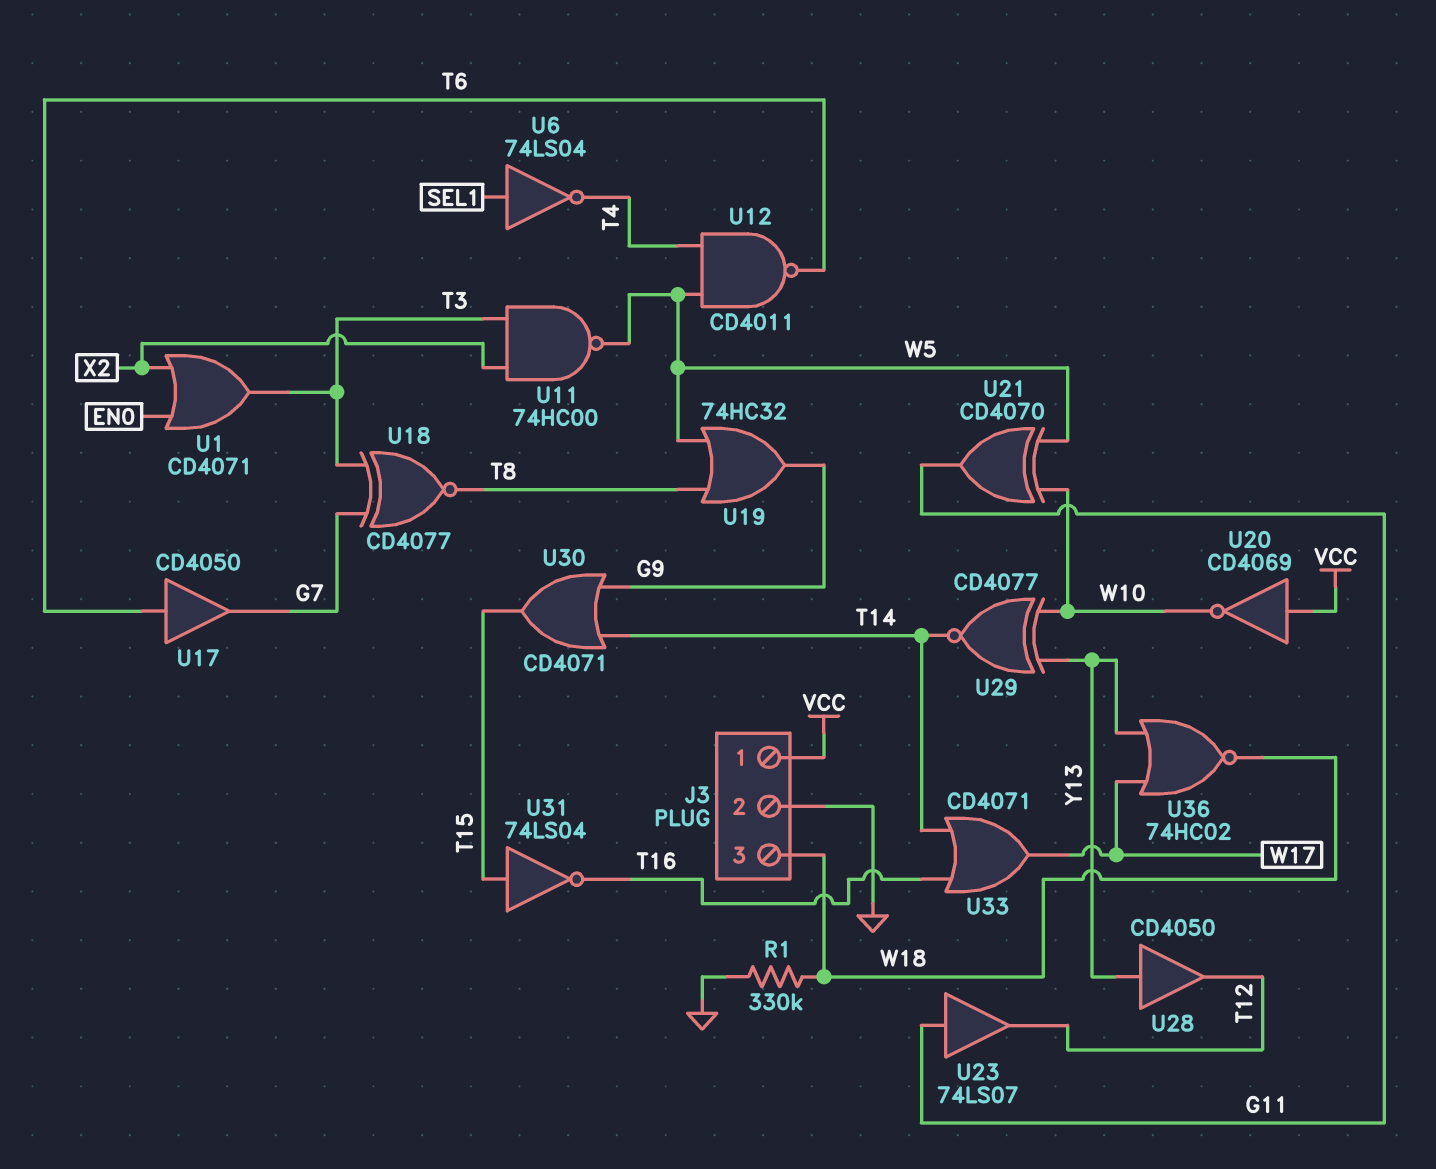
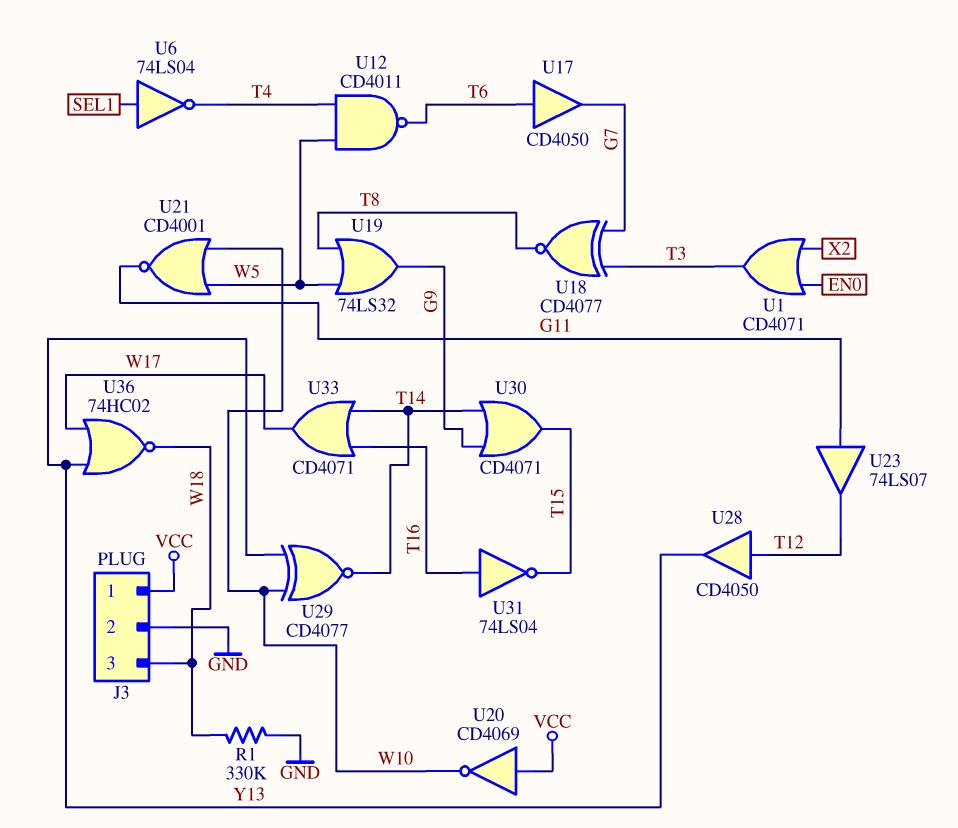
U11: NAND 74HC00 (in T3, in X2, out W5) -> none
U19: OR 74HC32 (in T8, in W5, out G9) -> OR 74LS32 (in T8, in W5, out G9)
U21: XOR CD4070 (in W5, in W10, out G11) -> NOR CD4001 (in W5, in W10, out G11)
U28: buffer CD4050 (in Y13, out T12) -> buffer CD4050 (in T12, out Y13)
U31: NOT 74LS04 (in T15, out T16) -> NOT 74LS04 (in T16, out T15)

